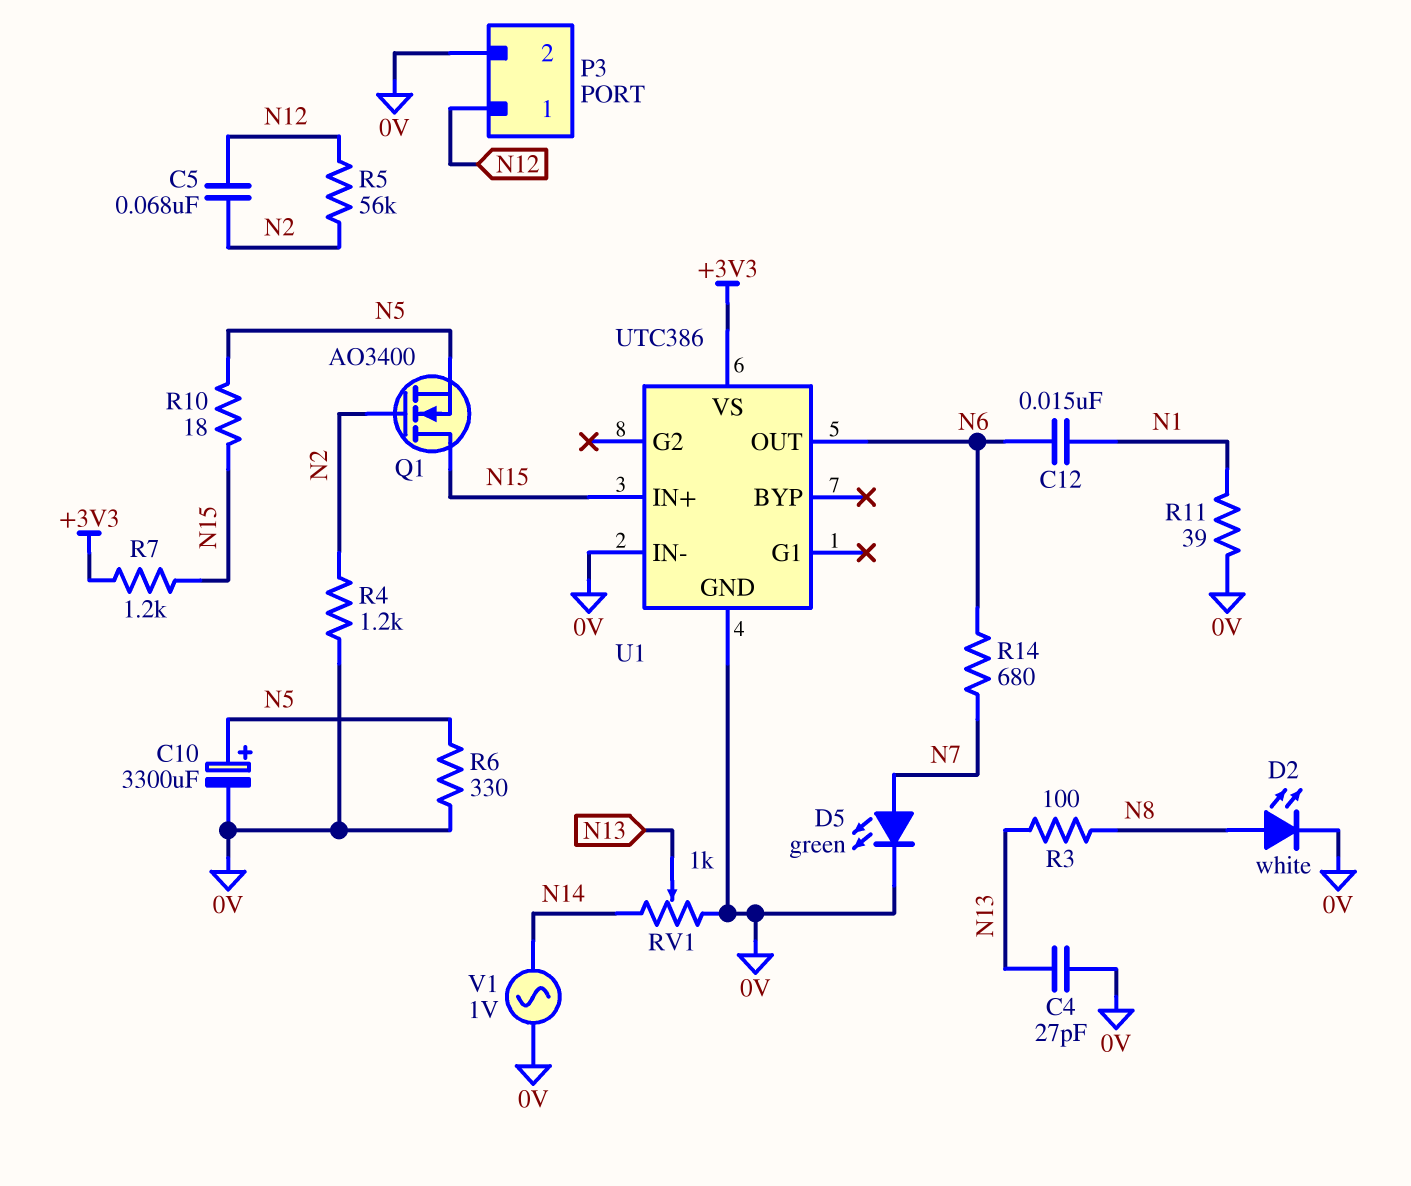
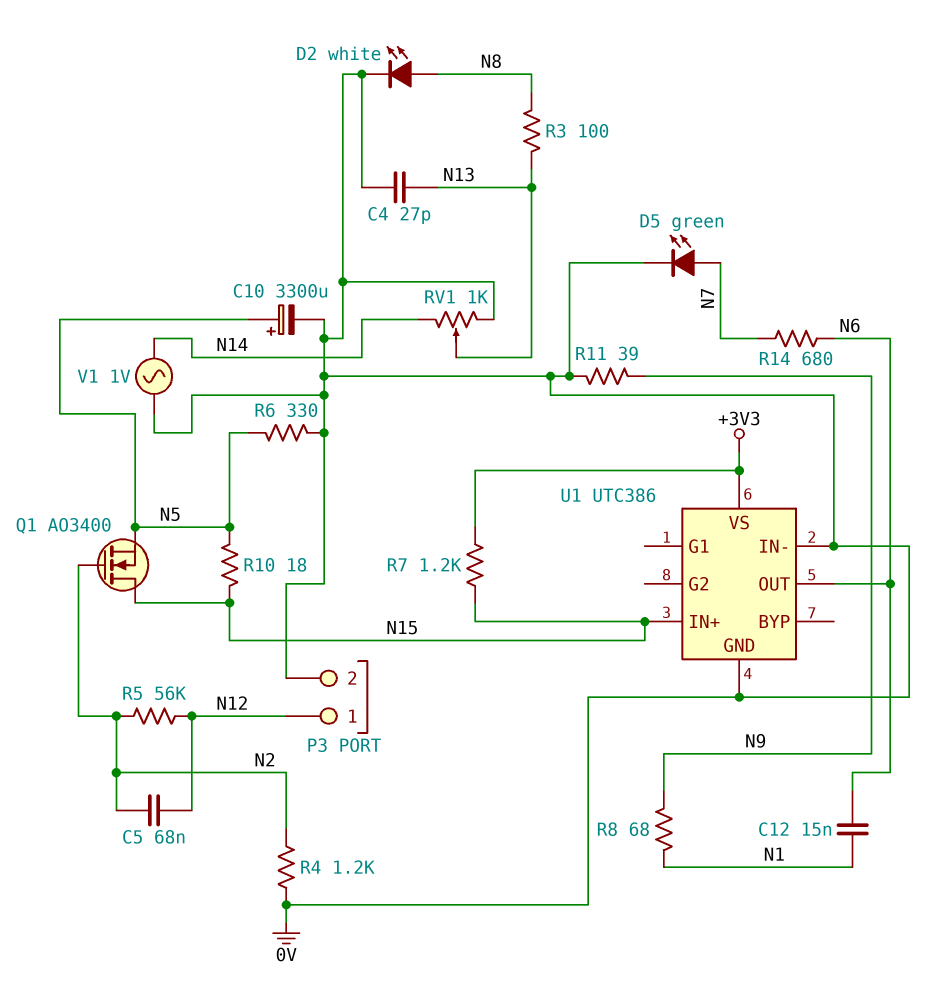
R8: none -> 68 (N1, N9)
R11: 39 (0V, N1) -> 39 (0V, N9)

